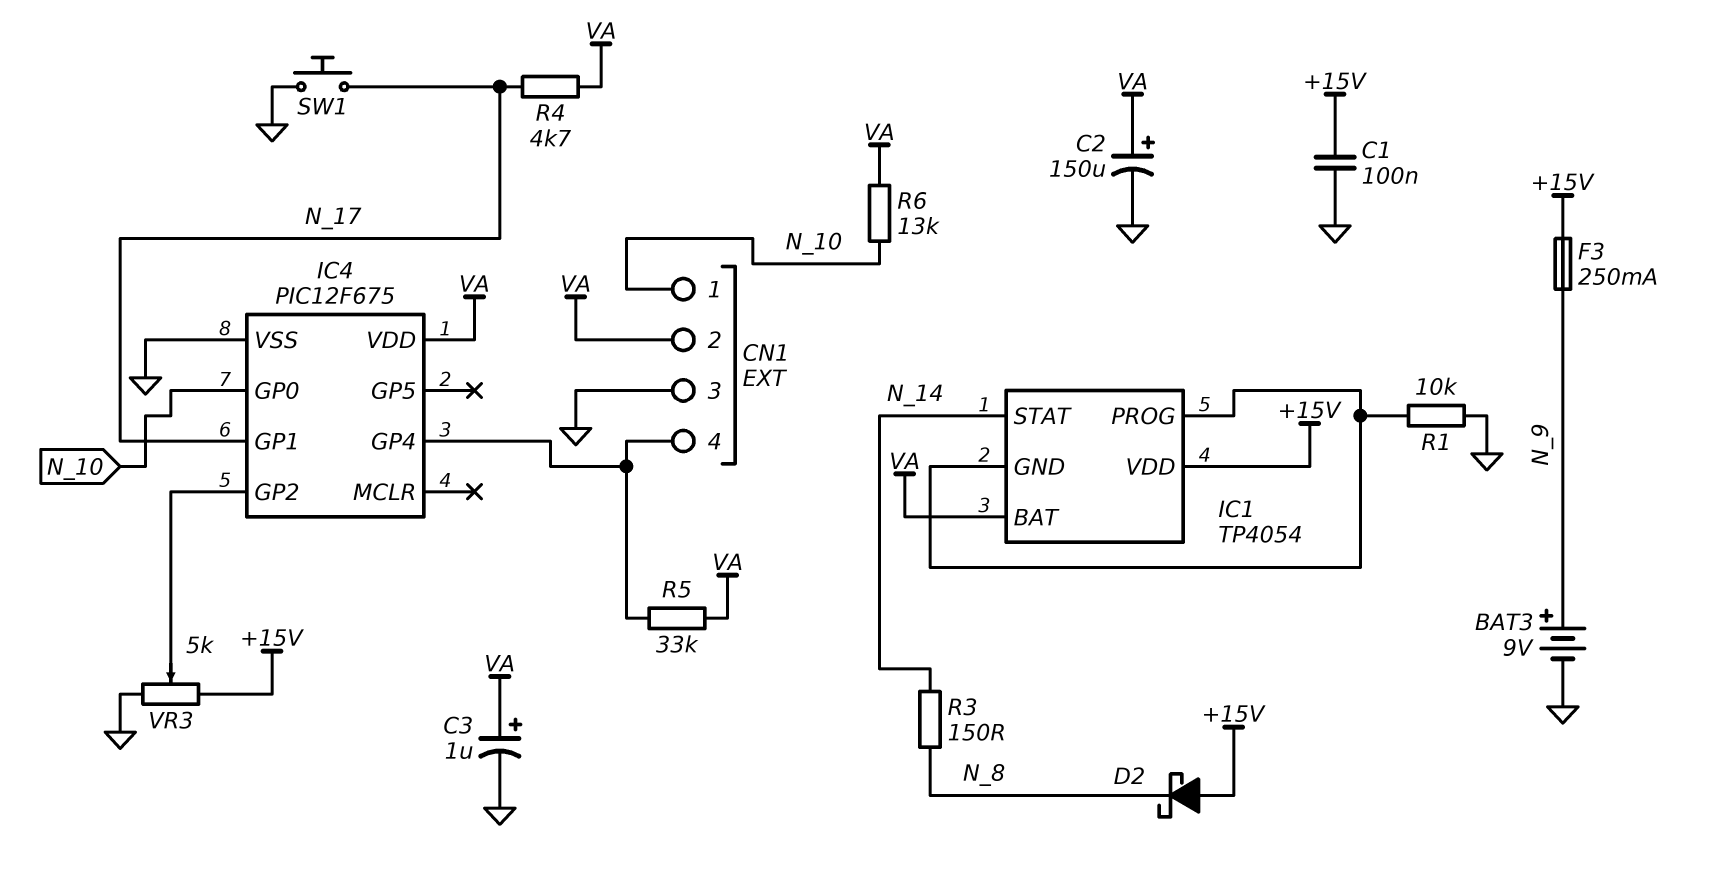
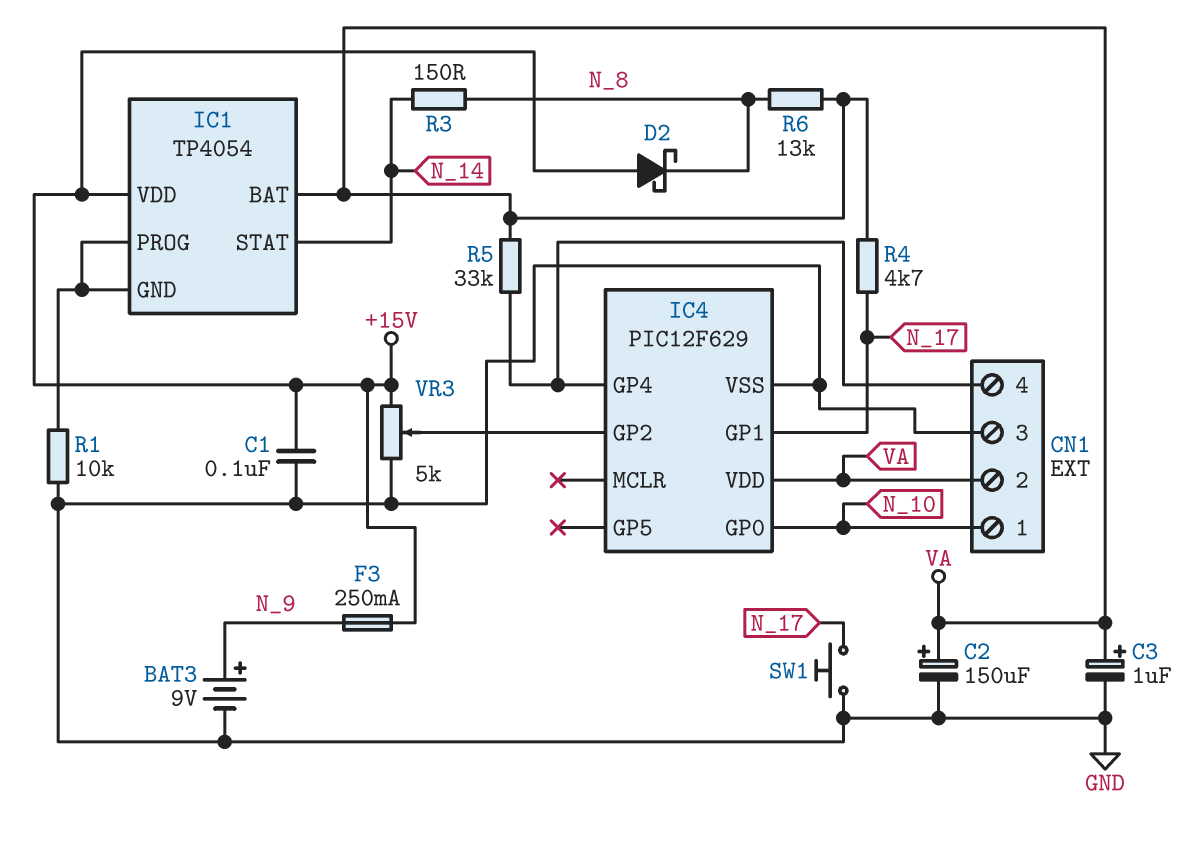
IC4: PIC12F675 -> PIC12F629
R6: 13k (N_10, VA) -> 13k (N_8, VA)

